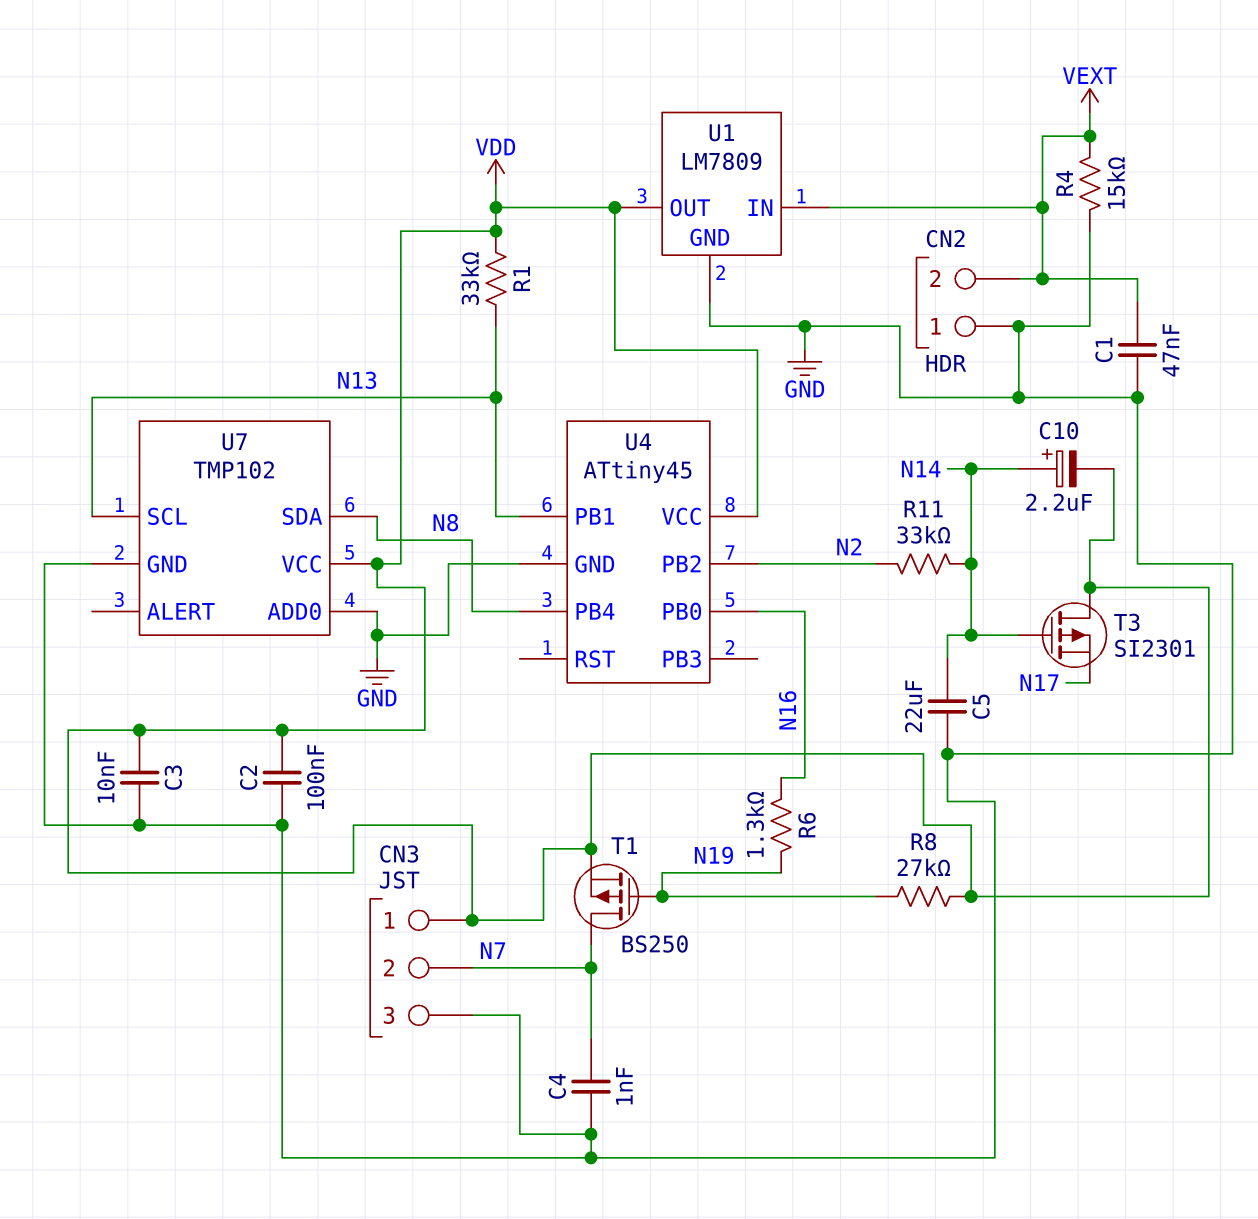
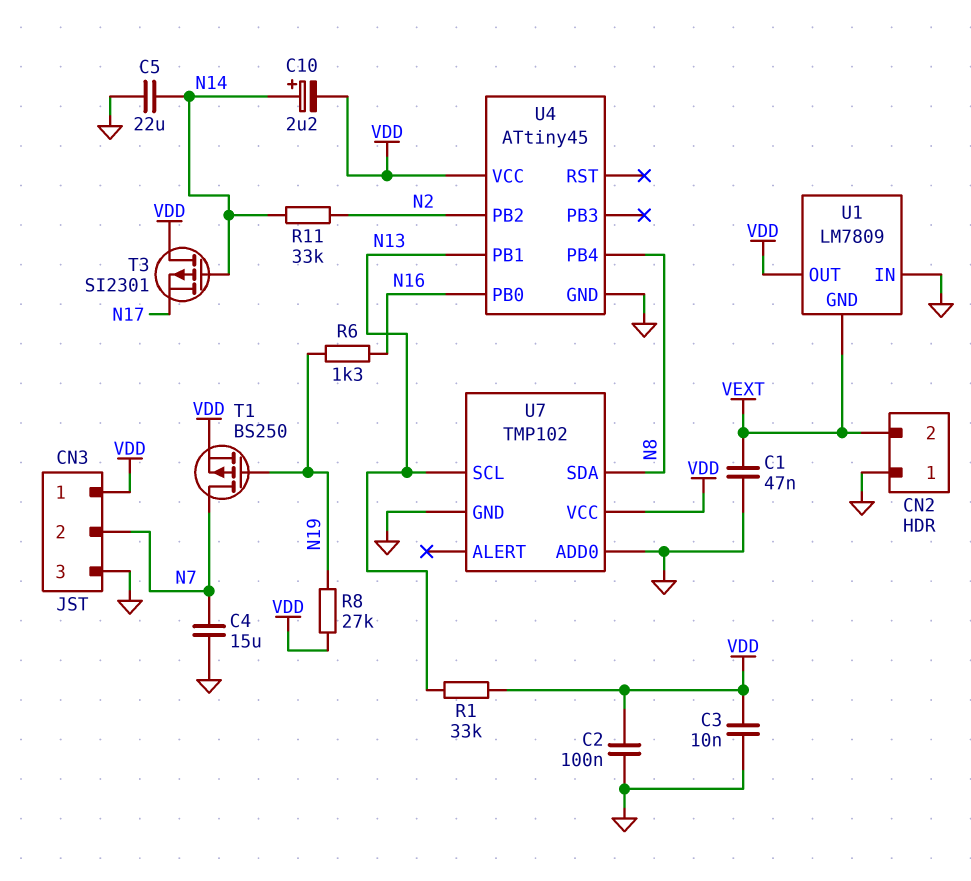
C4: 1nF (GND, N7) -> 15uF (GND, N7)
R4: 15k (GND, VEXT) -> none
U1 pin GND: GND -> VEXT
U1 pin IN: VEXT -> GND

